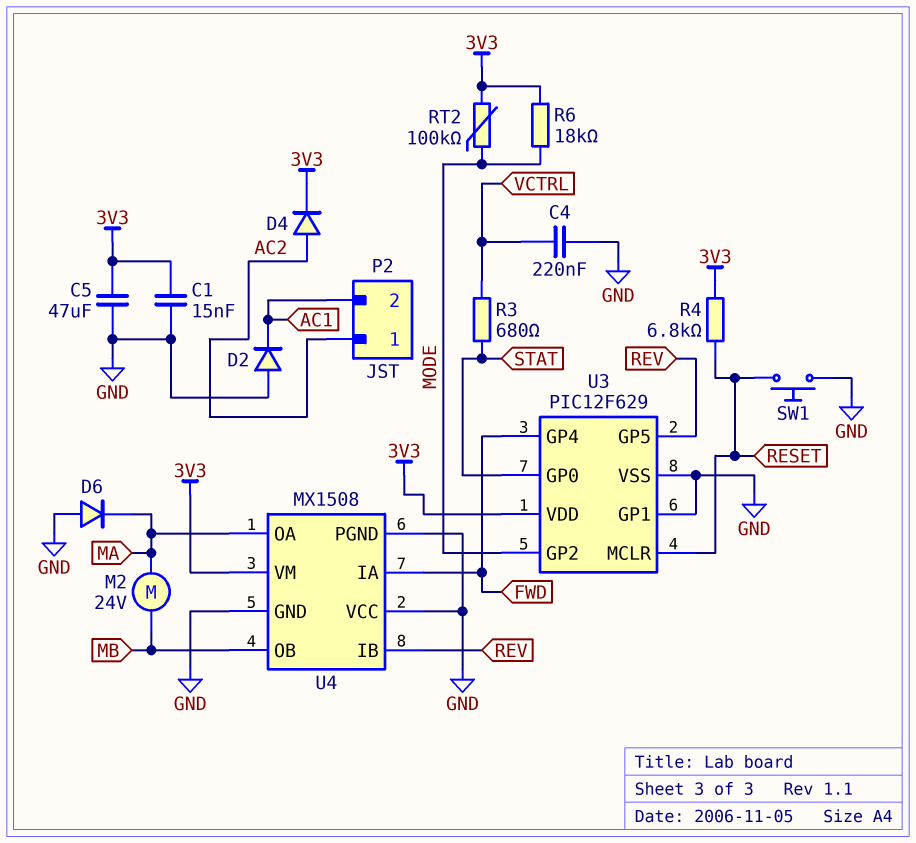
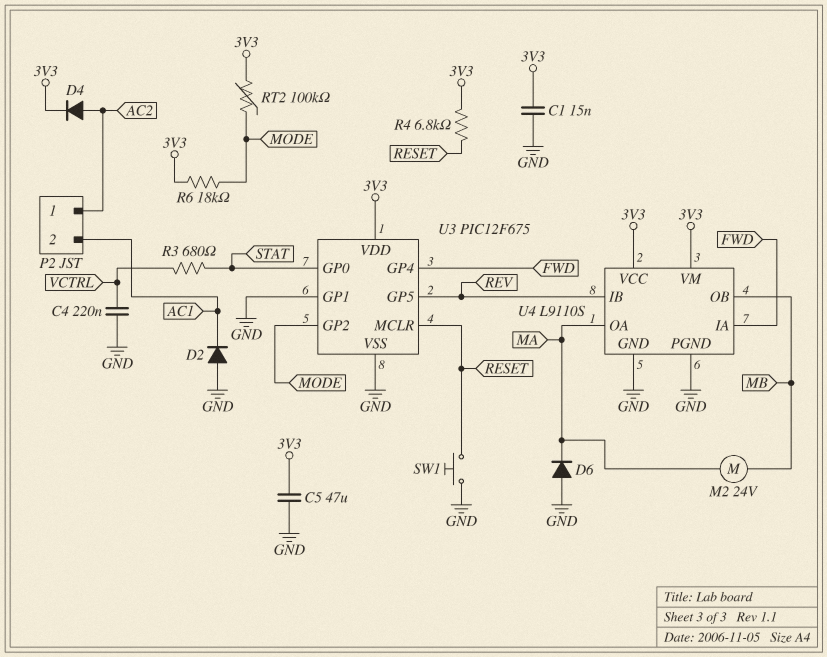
U3: PIC12F629 -> PIC12F675
U4: MX1508 -> L9110S
U4 pin VCC: GND -> 3V3

